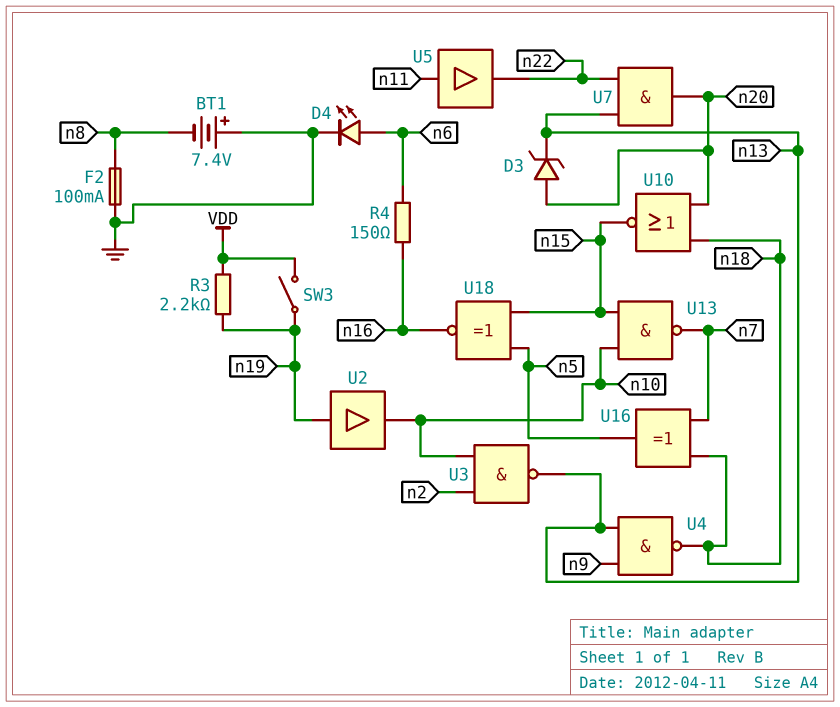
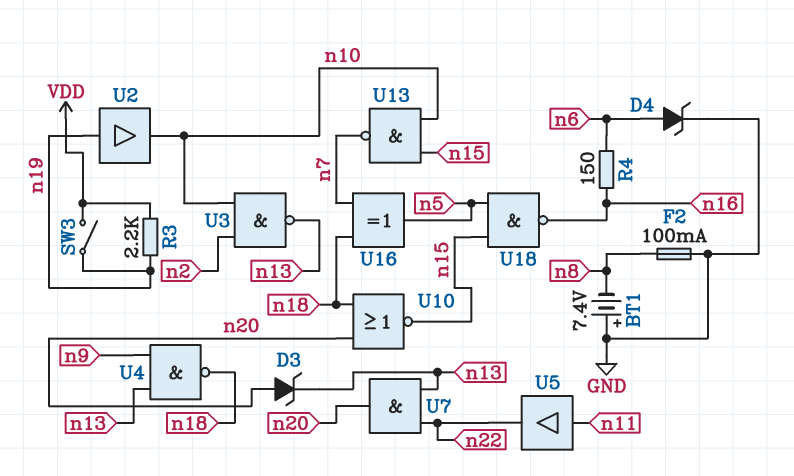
D4: LED (A n6, K GND) -> zener (A n6, K GND)
U18: XNOR (in n5, in n15, out n16) -> NAND (in n5, in n15, out n16)

